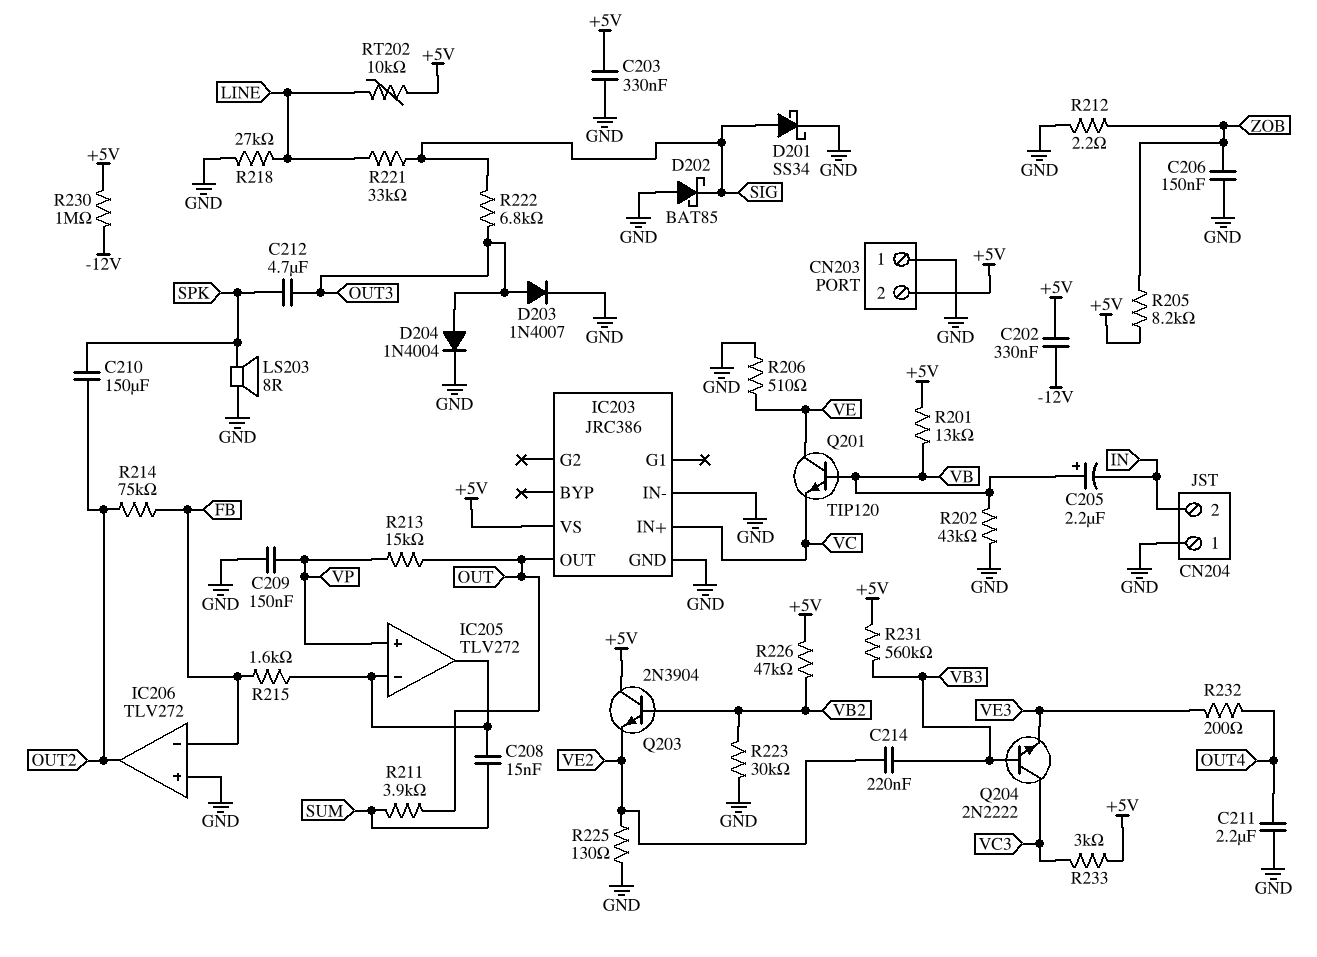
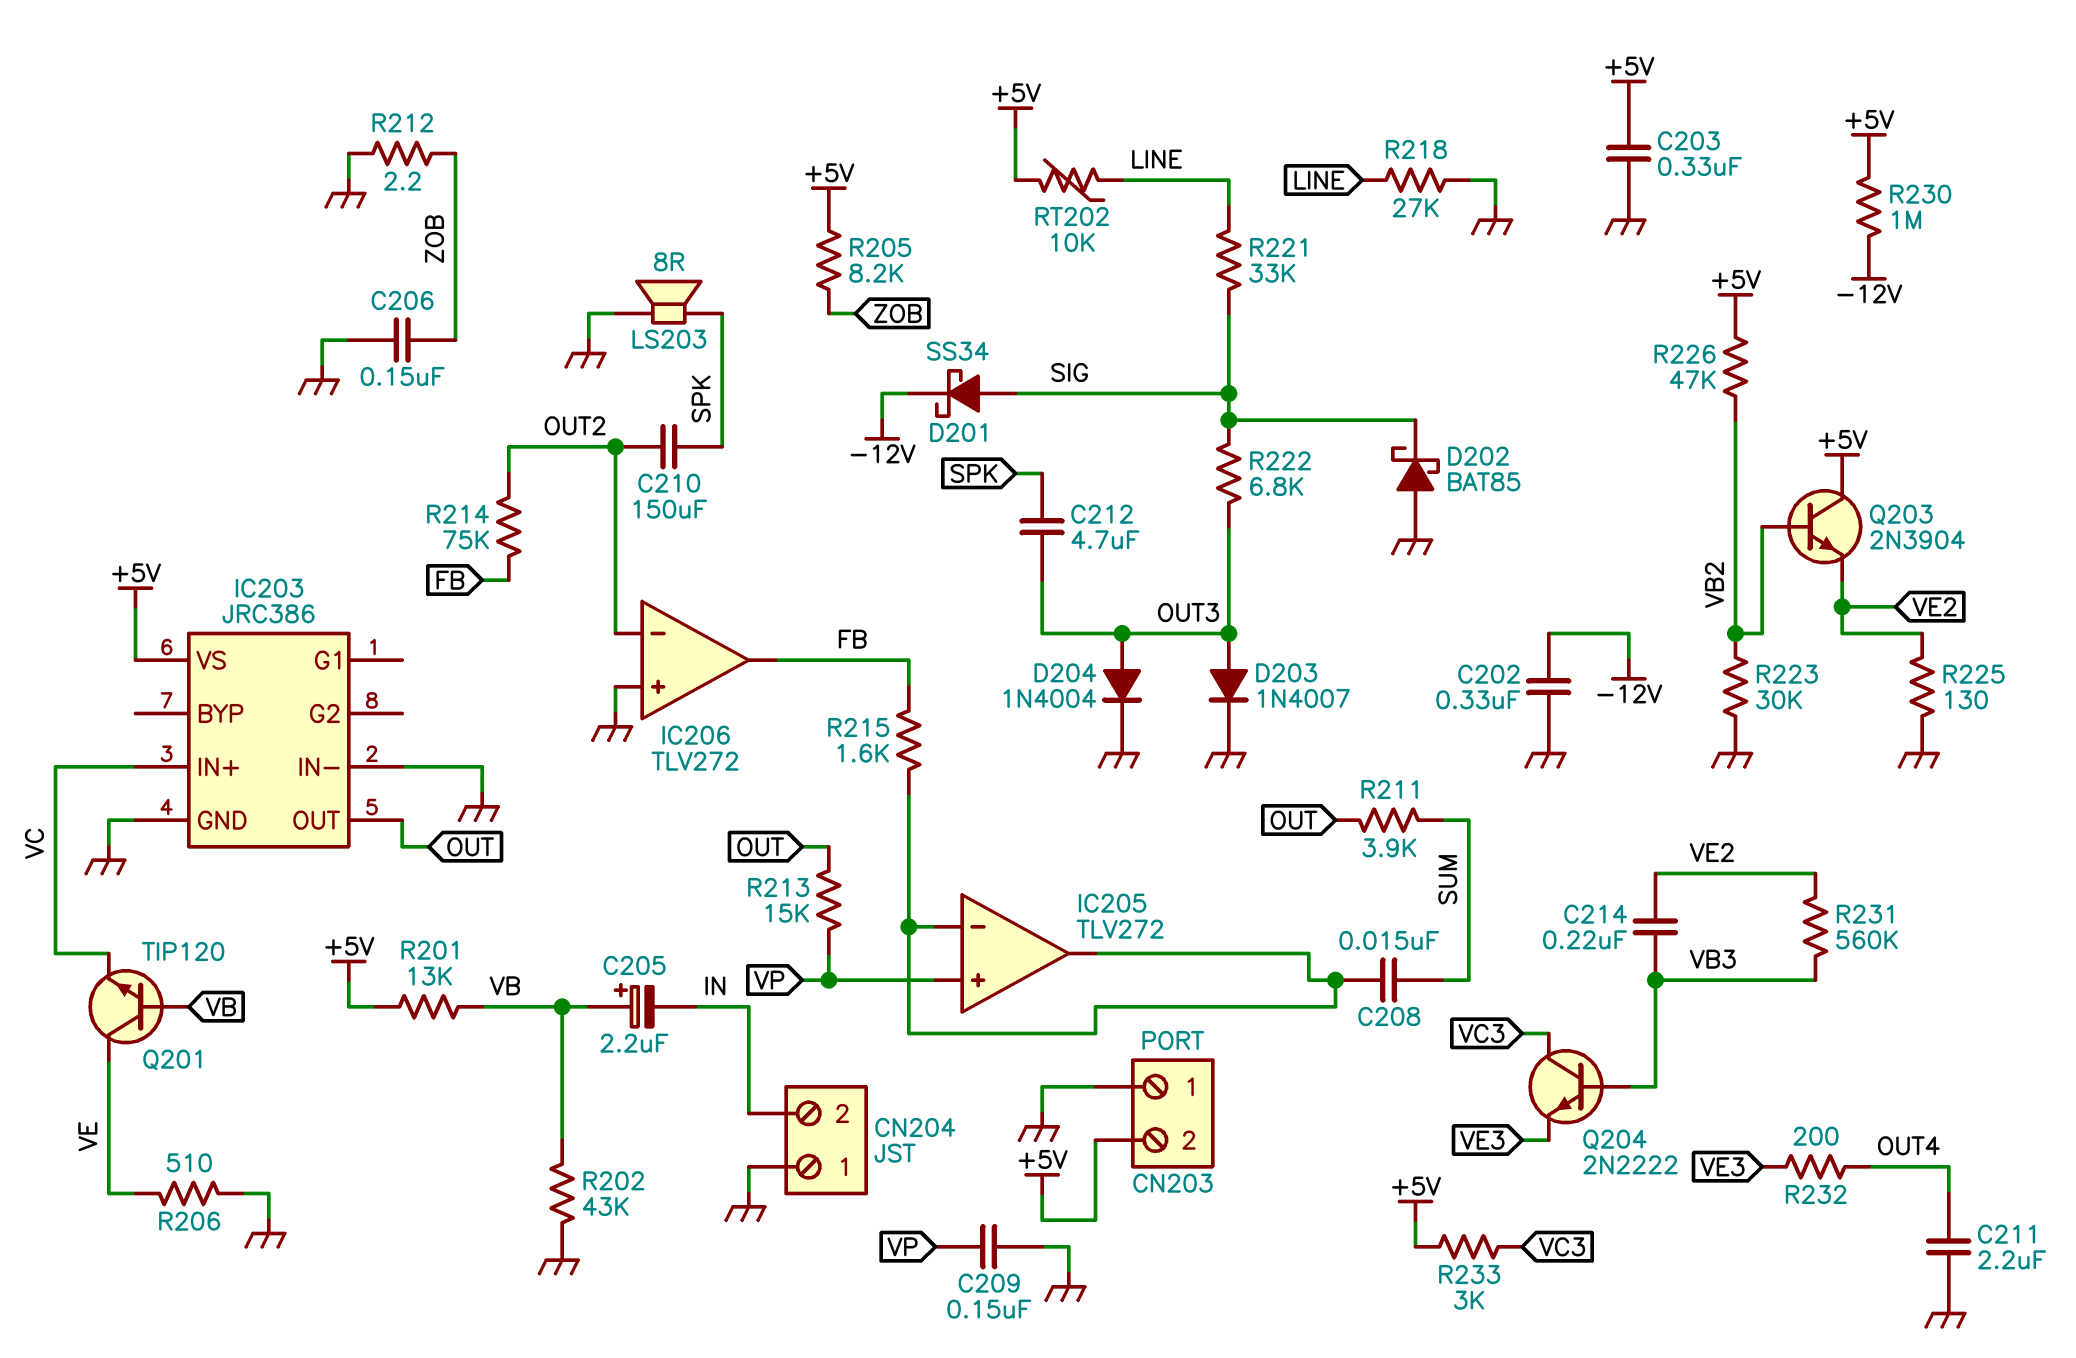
C202: 330nF (+5V, -12V) -> 330nF (-12V, GND)
D201: schottky SS34 (A SIG, K GND) -> schottky SS34 (A SIG, K -12V)
IC206 pin in-: FB -> OUT2
IC206 pin out: OUT2 -> FB
R231: 560k (+5V, VB3) -> 560k (VB3, VE2)

